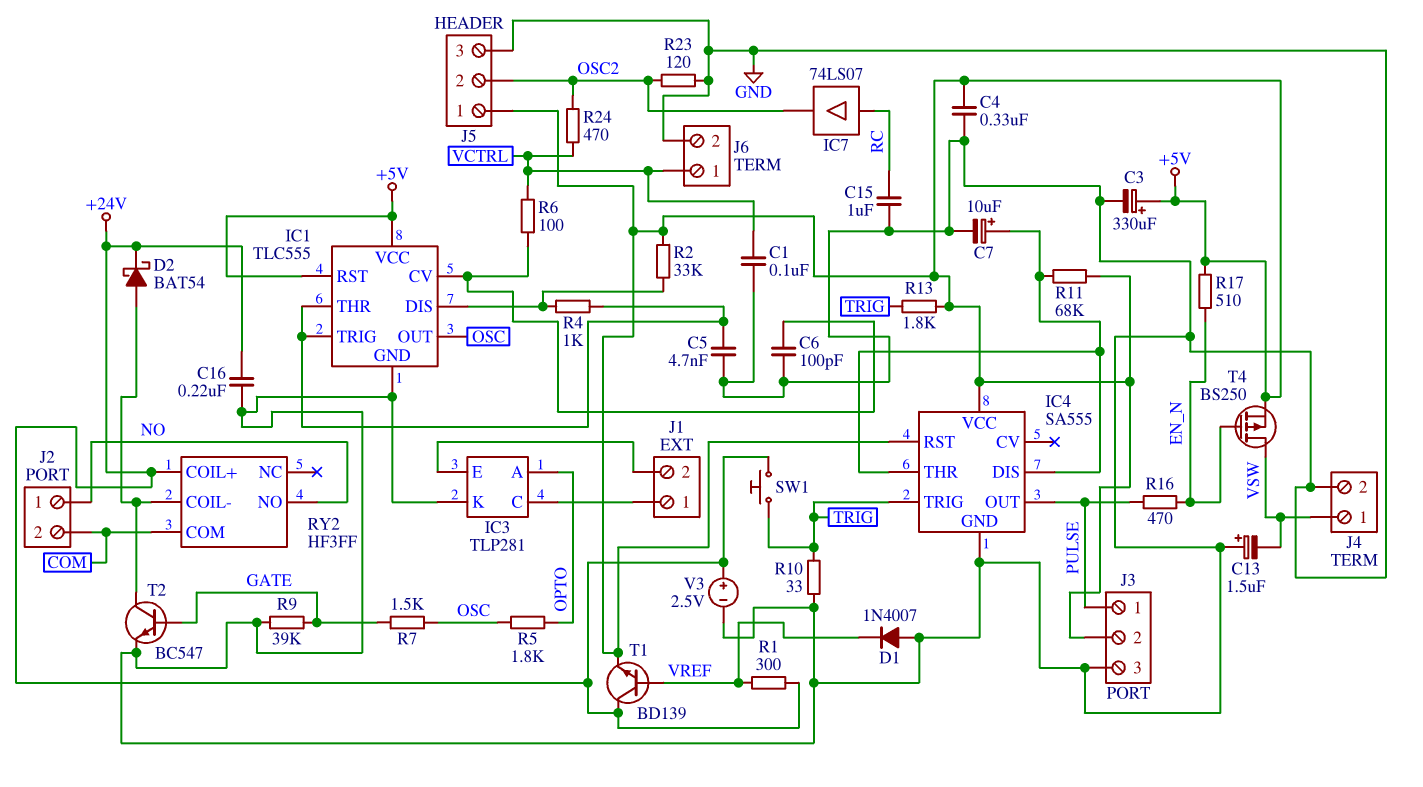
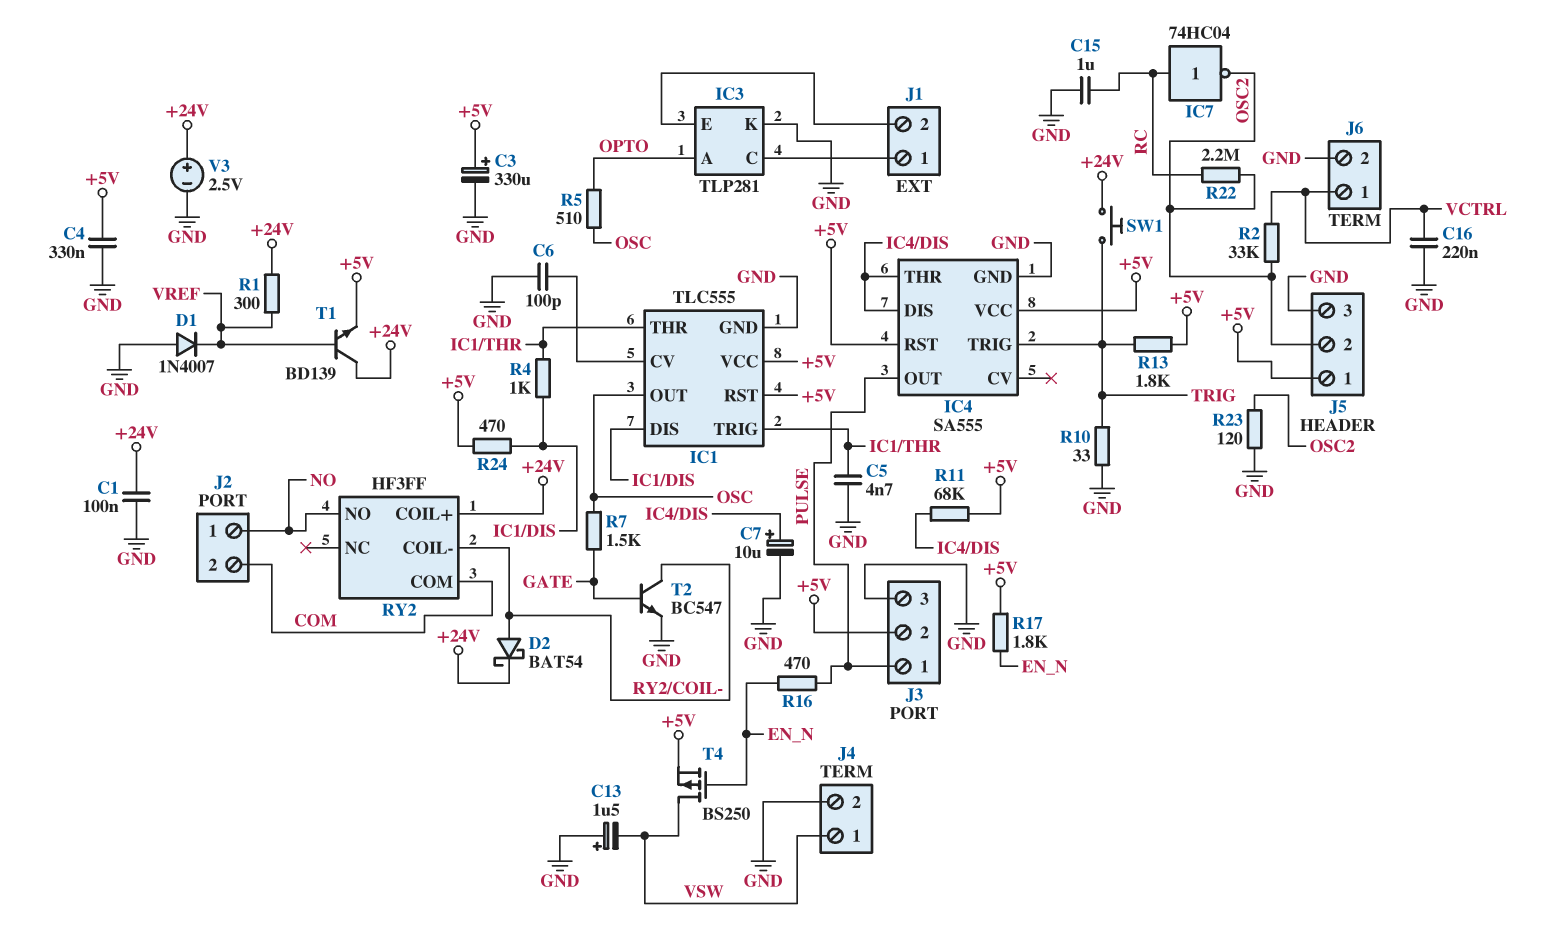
C1: 100nF (GND, VCTRL) -> 100nF (+24V, GND)
C16: 220nF (+24V, GND) -> 220nF (GND, VCTRL)
IC7: buffer 74LS07 (in RC, out OSC2) -> NOT 74HC04 (in RC, out OSC2)
R2: 33k (+5V, IC1/DIS) -> 33k (OSC2, VCTRL)
R5: 1.8k (OPTO, OSC) -> 510 (OPTO, OSC)
R6: 100 (IC1/CV, VCTRL) -> none
R9: 39k (GATE, GND) -> none
R17: 510 (+5V, EN_N) -> 1.8k (+5V, EN_N)
R22: none -> 2.2M (OSC2, RC)
R24: 470 (OSC2, VCTRL) -> 470 (+5V, IC1/DIS)

